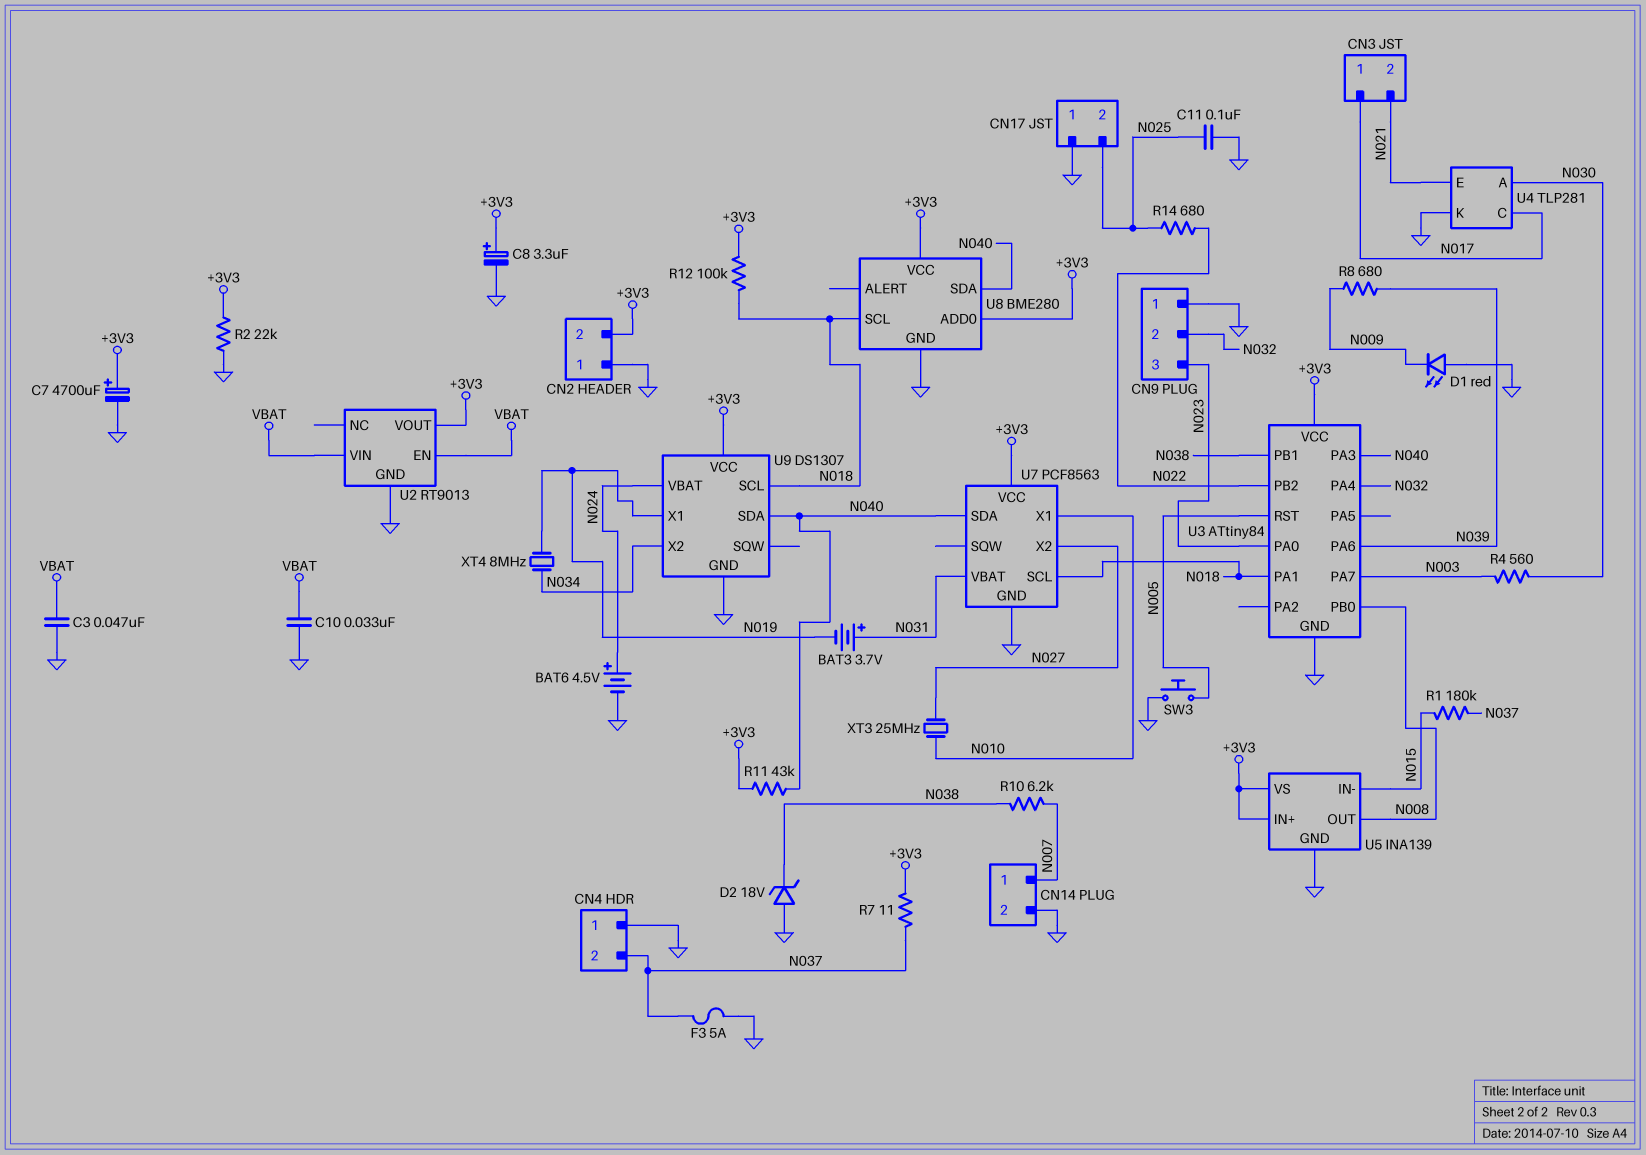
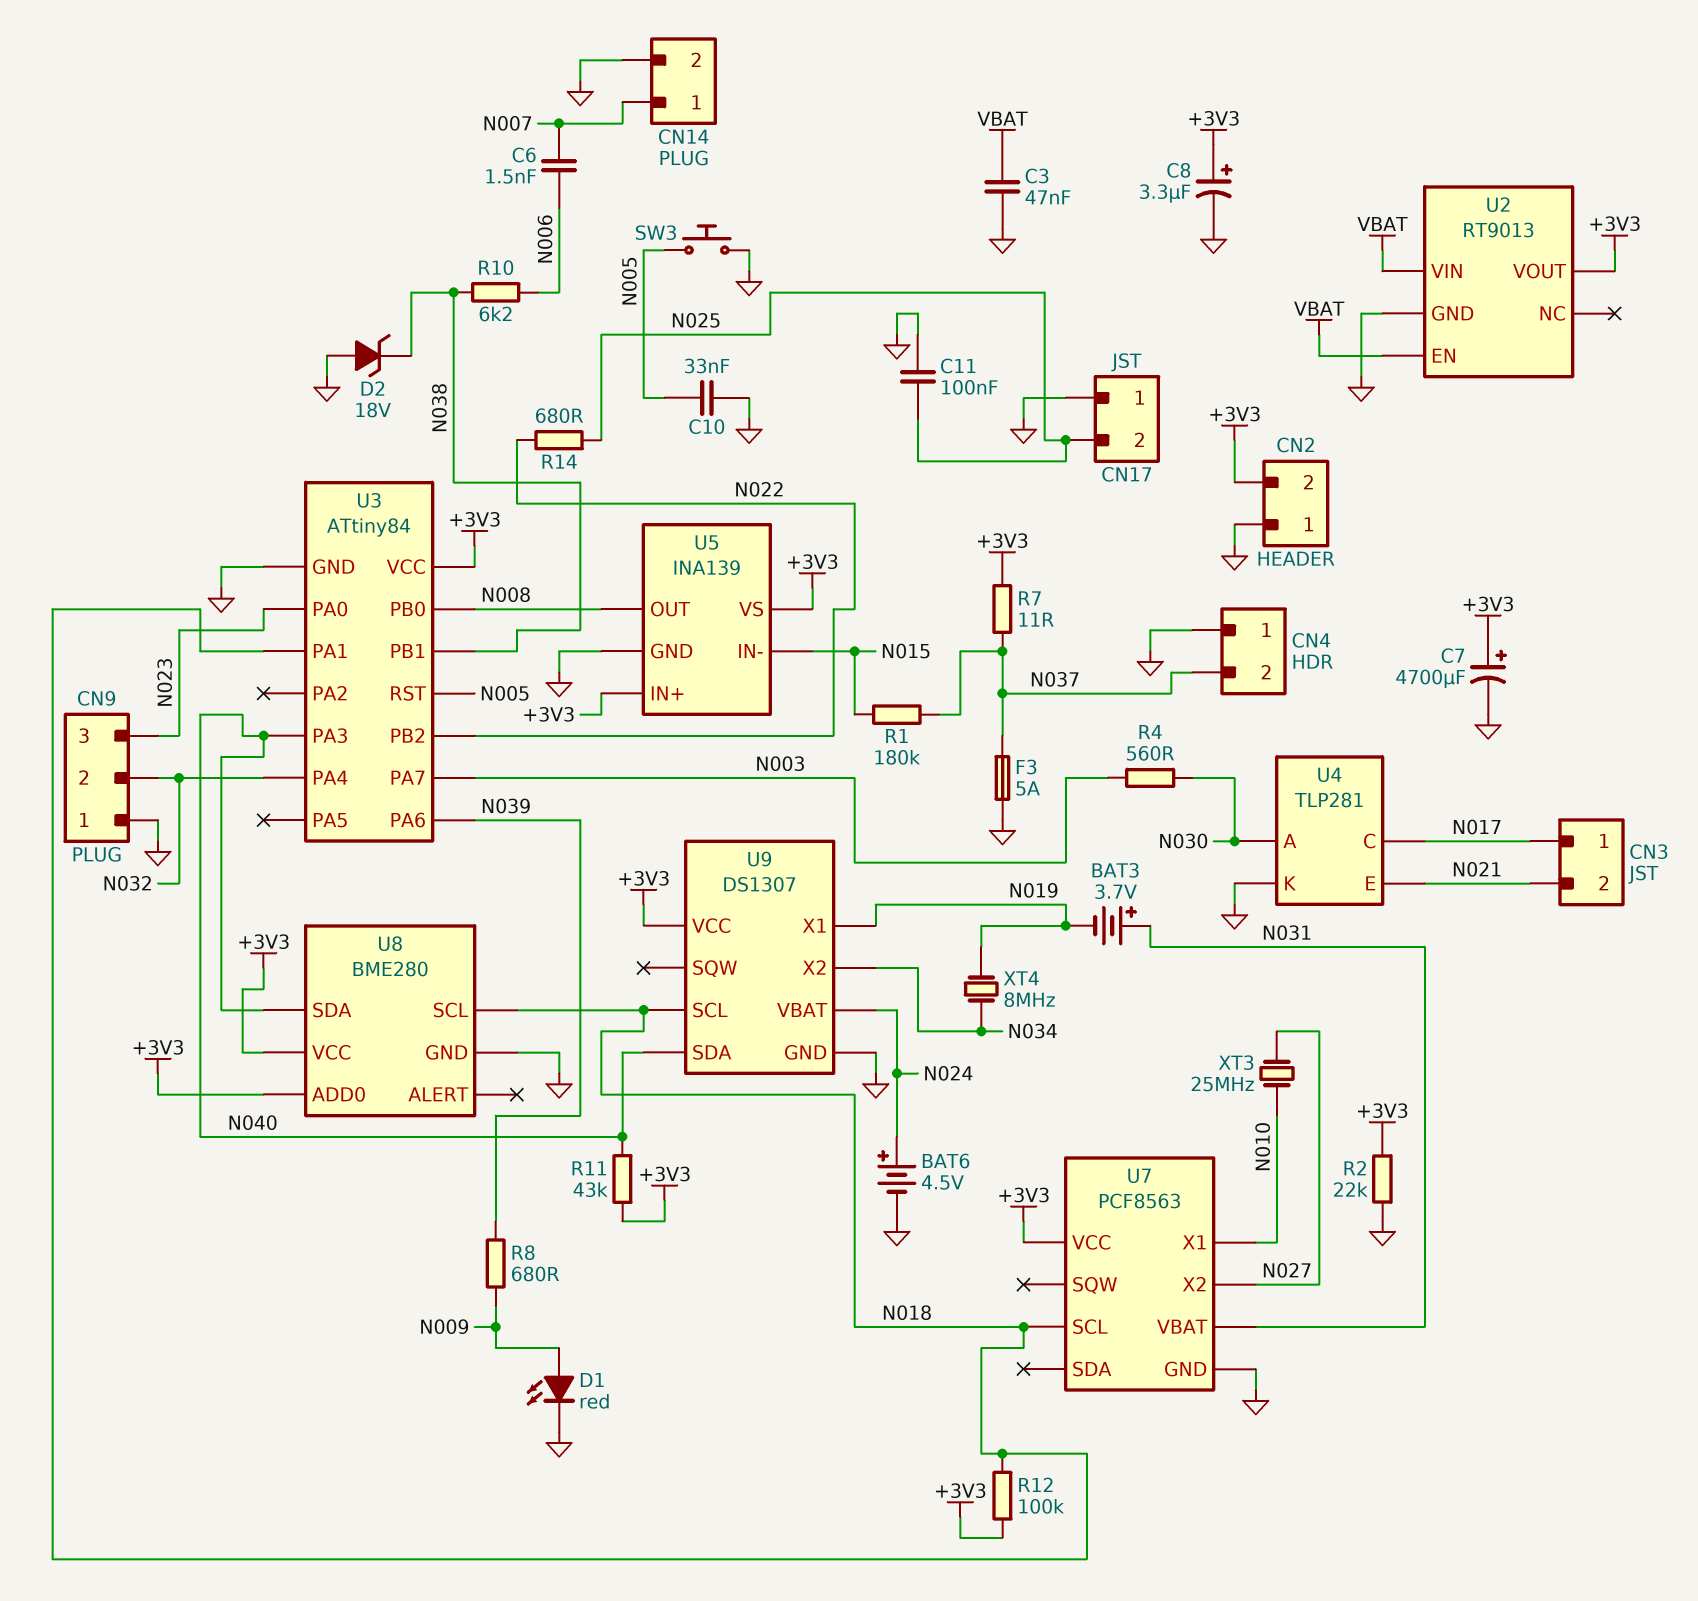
C6: none -> 1.5nF (N006, N007)
C10: 33nF (GND, VBAT) -> 33nF (GND, N005)
D1: LED red (A GND, K N009) -> LED red (A N009, K GND)
R10: 6.2k (N007, N038) -> 6.2k (N006, N038)
U7 pin SDA: N040 -> none

